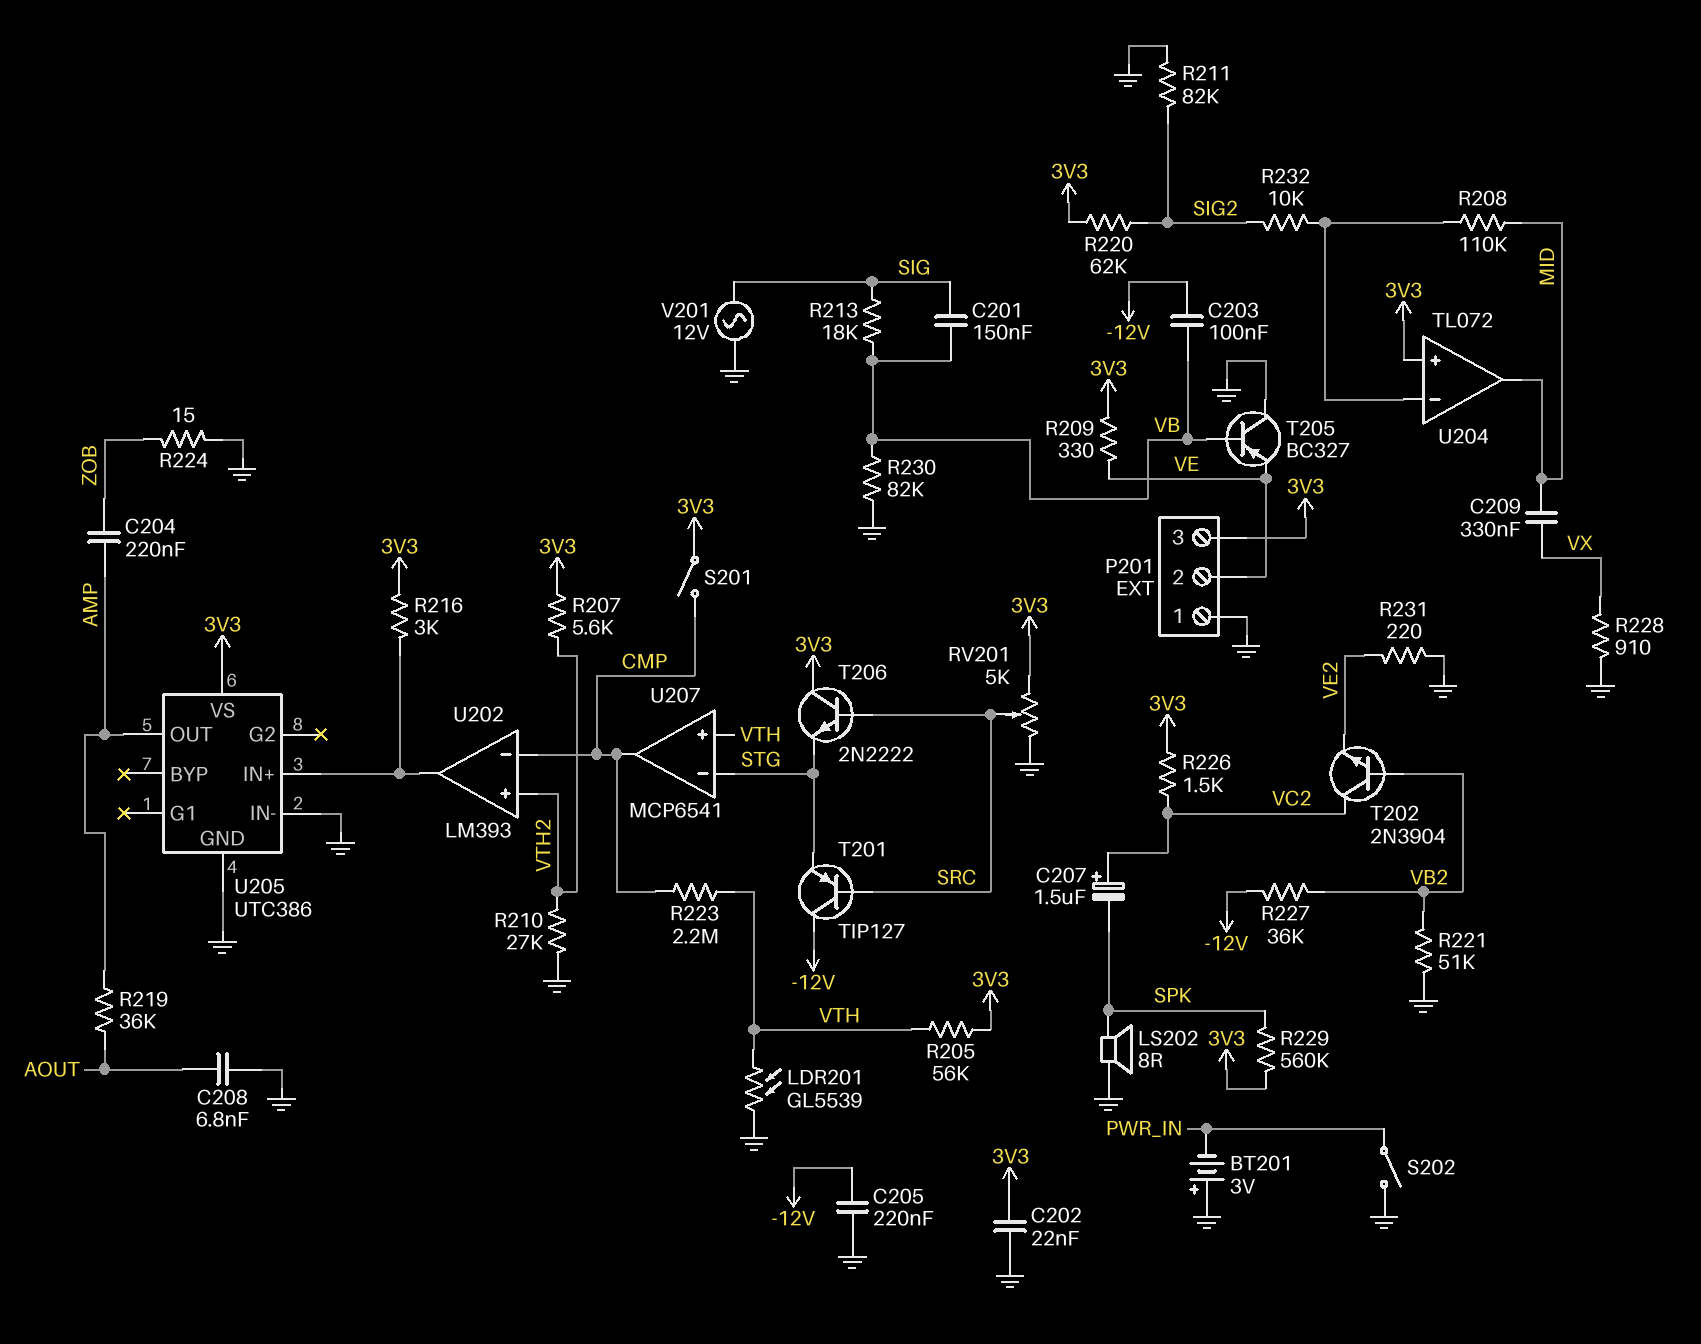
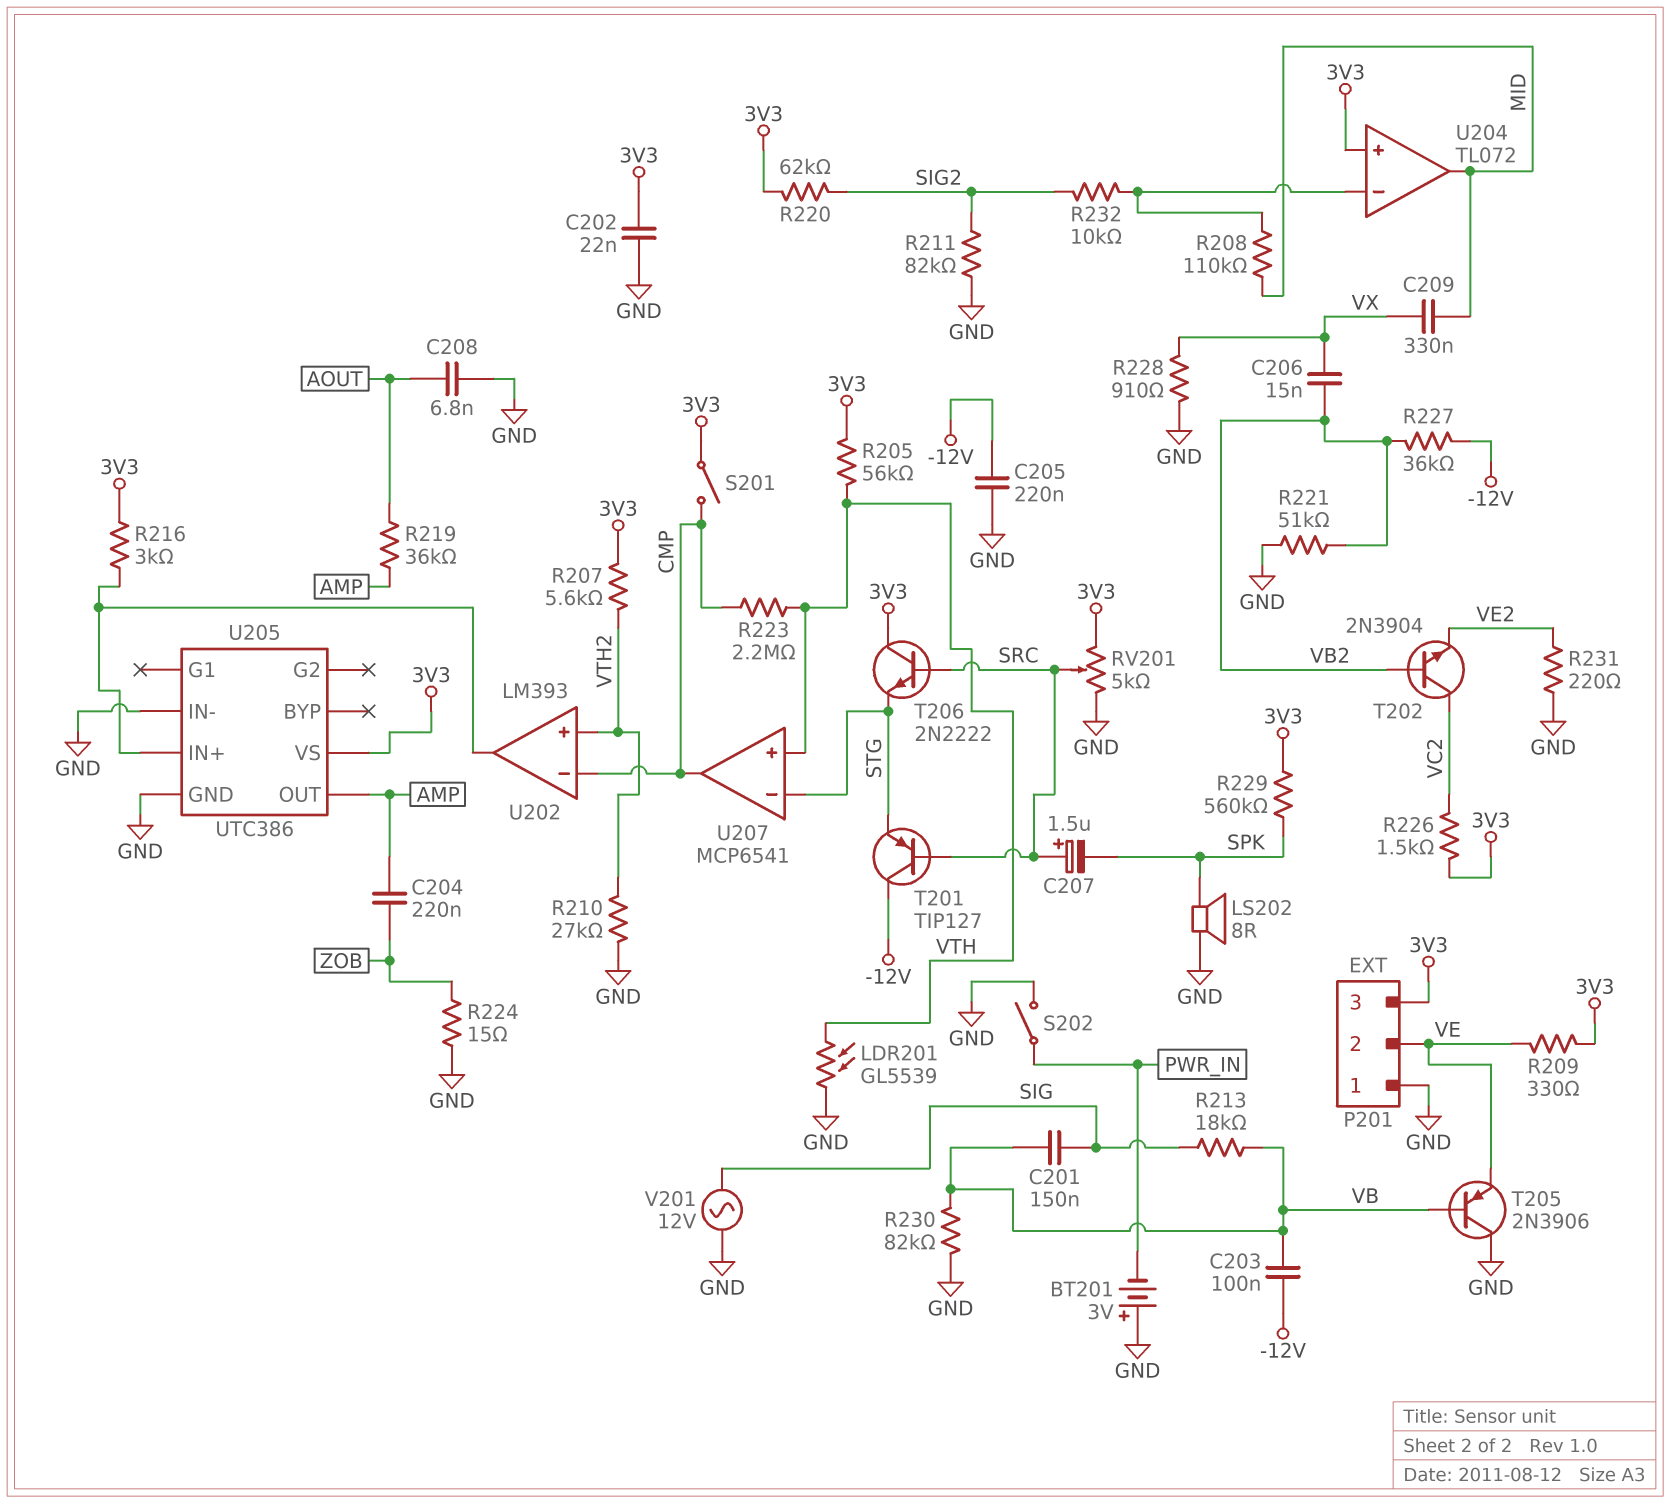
C206: none -> 15nF (VB2, VX)
C207: 1.5uF (plus VC2, minus SPK) -> 1.5uF (plus SRC, minus SPK)
T205: PNP BC327 (B VB, C GND, E VE) -> PNP 2N3906 (B VB, C GND, E VE)

